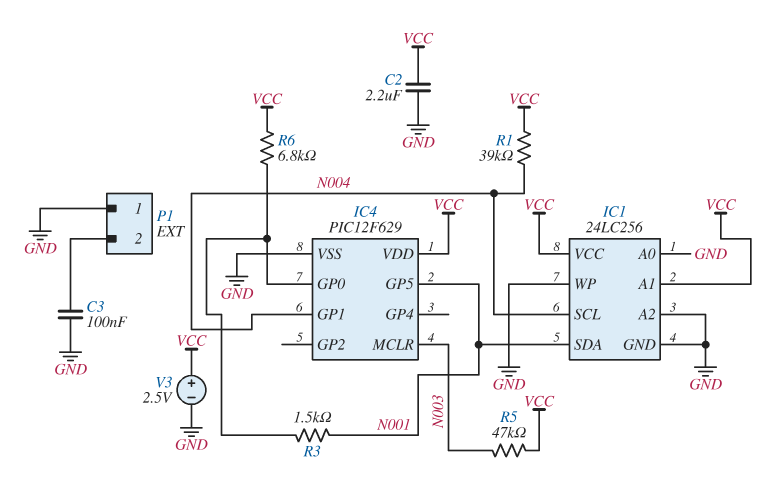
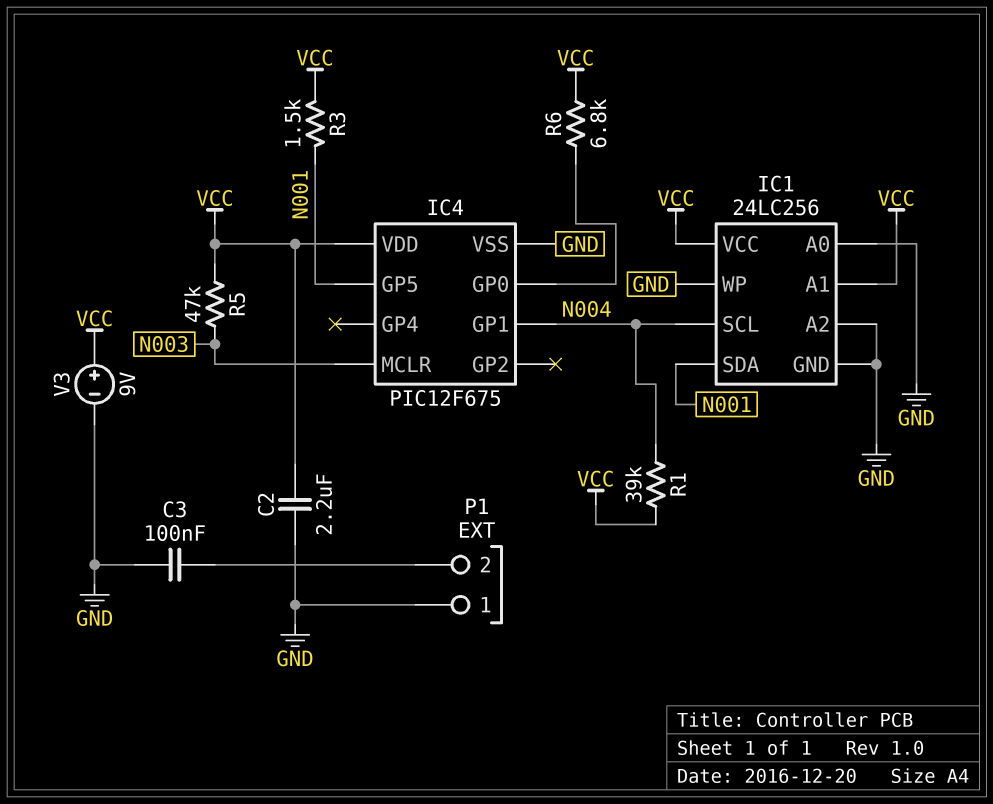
IC4: PIC12F629 -> PIC12F675
R3: 1.5k (IC4/GP0, N001) -> 1.5k (N001, VCC)
V3: 2.5V (plus VCC, minus GND) -> 9V (plus VCC, minus GND)

